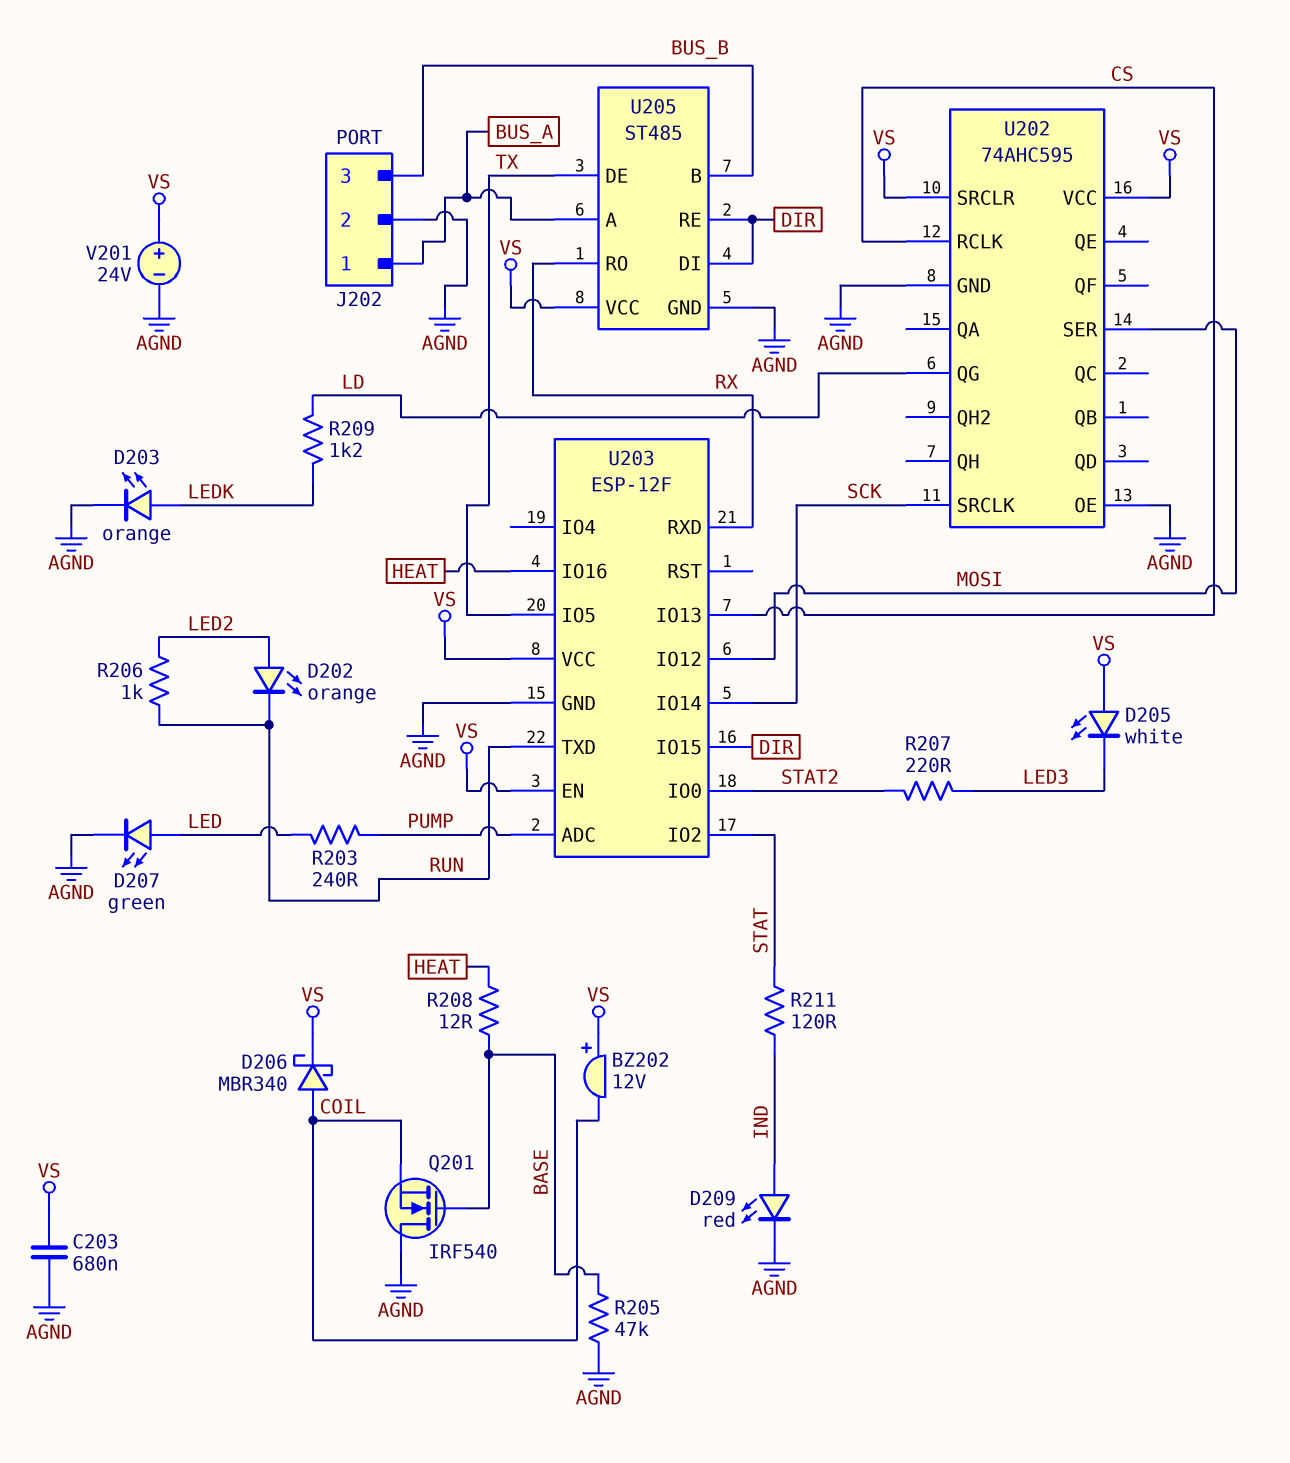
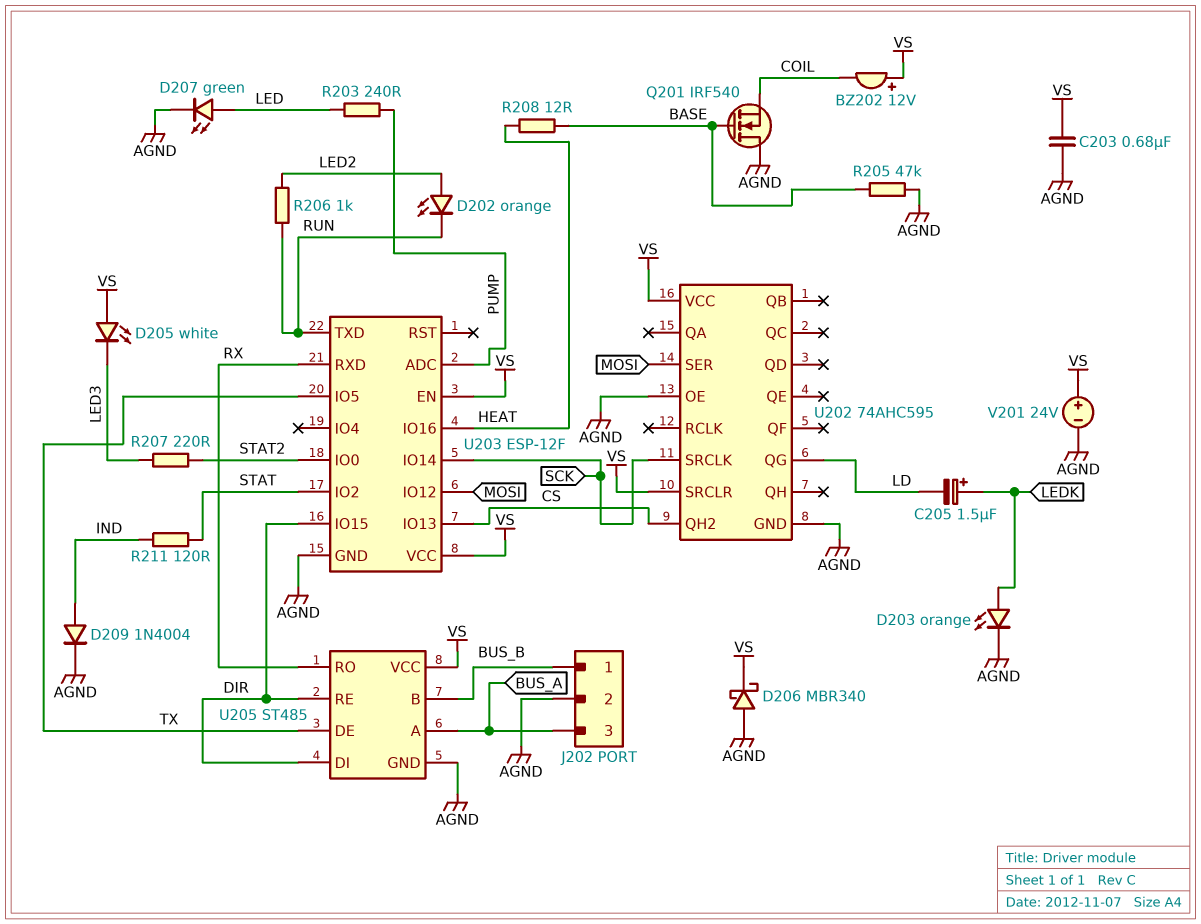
C205: none -> 1.5uF (plus LEDK, minus LD)
D206: schottky MBR340 (A COIL, K VS) -> schottky MBR340 (A AGND, K VS)
D209: LED red (A IND, K AGND) -> diode 1N4004 (A IND, K AGND)
J202 pin 1: BUS_A -> BUS_B
J202 pin 3: BUS_B -> BUS_A
R209: 1.2k (LD, LEDK) -> none
U202 pin QH2: none -> CS
U202 pin RCLK: CS -> none

